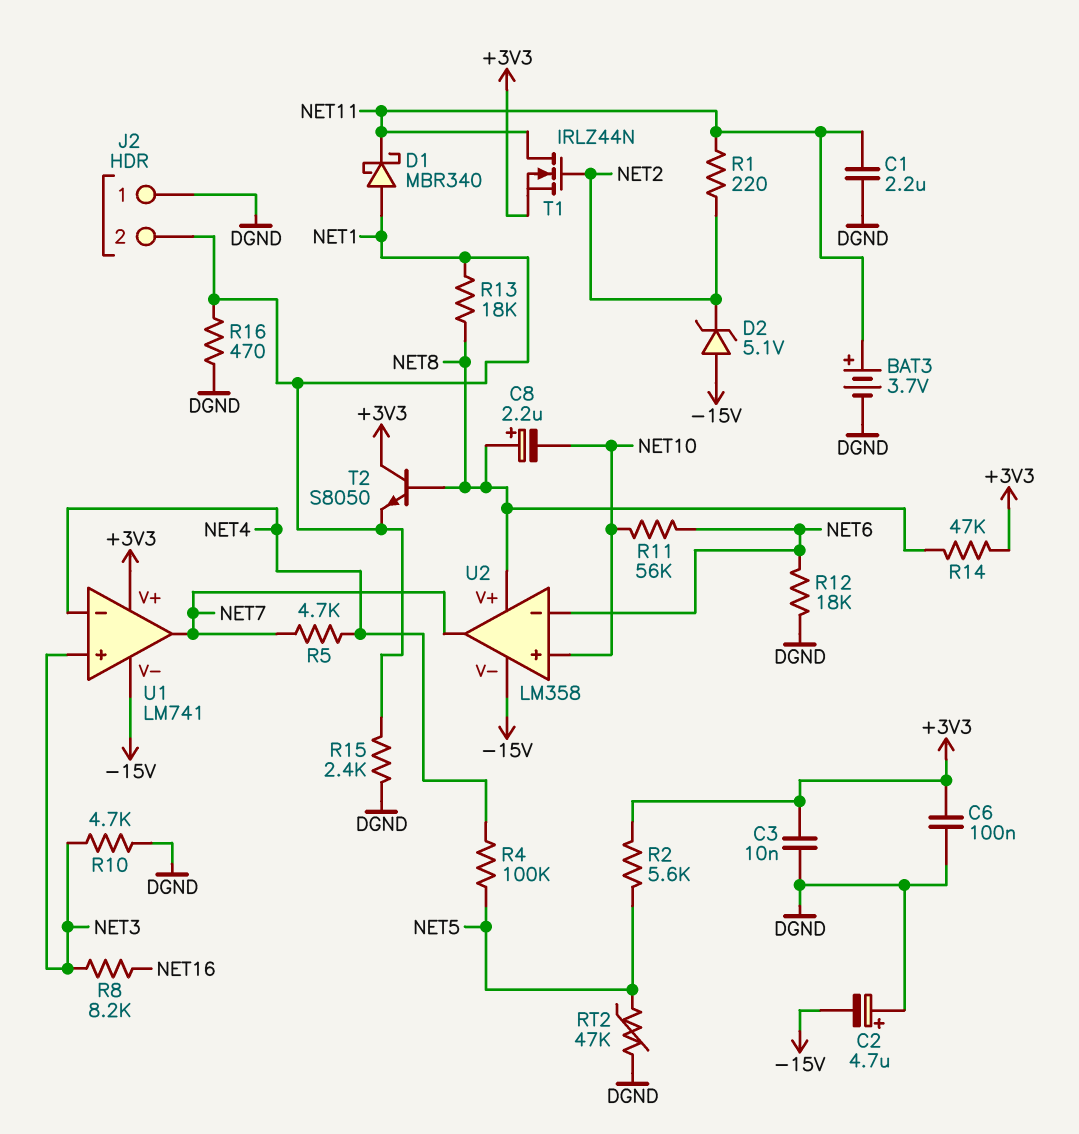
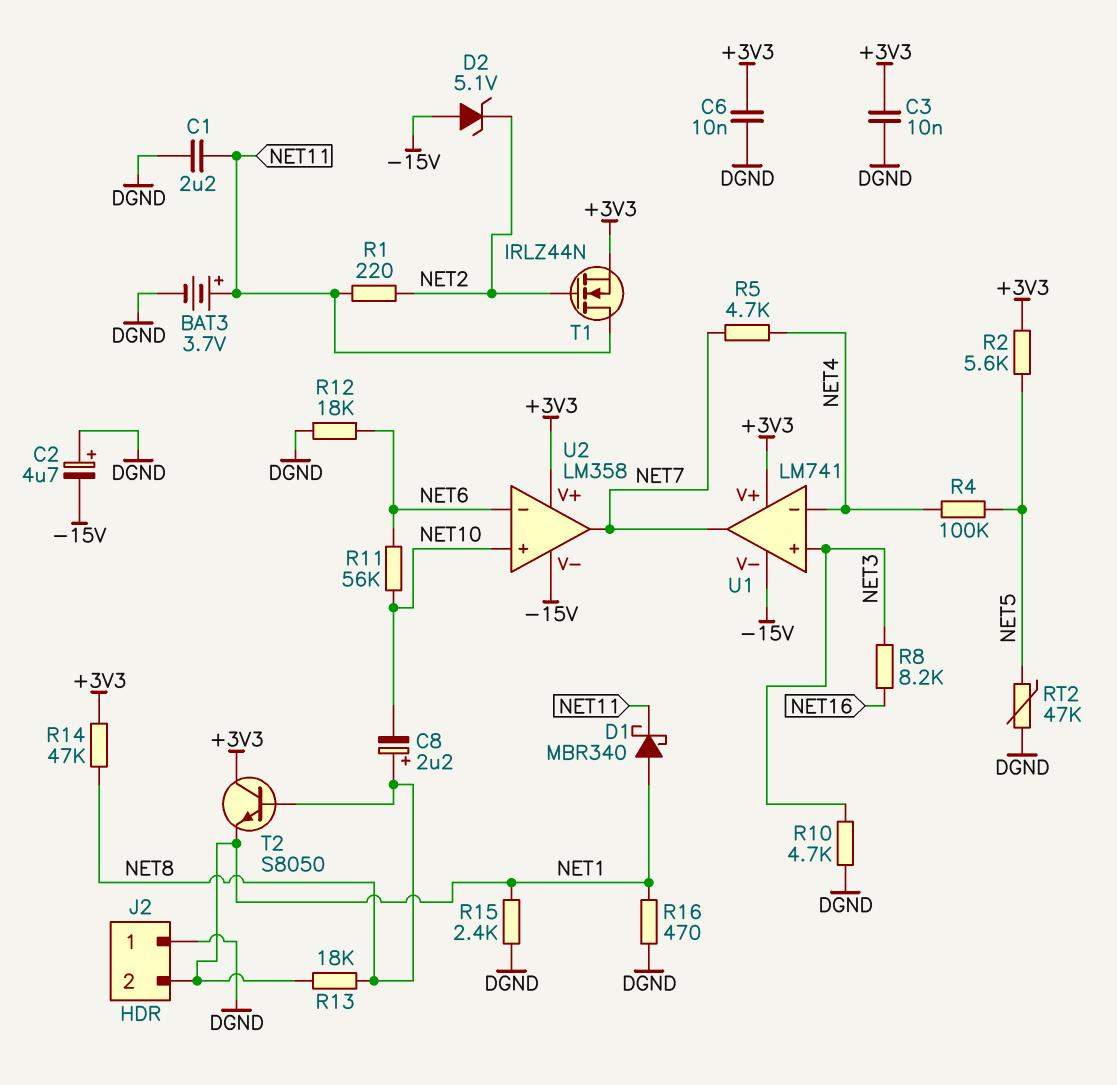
C6: 100nF (+3V3, DGND) -> 10nF (+3V3, DGND)
U2 pin V+: NET8 -> +3V3

